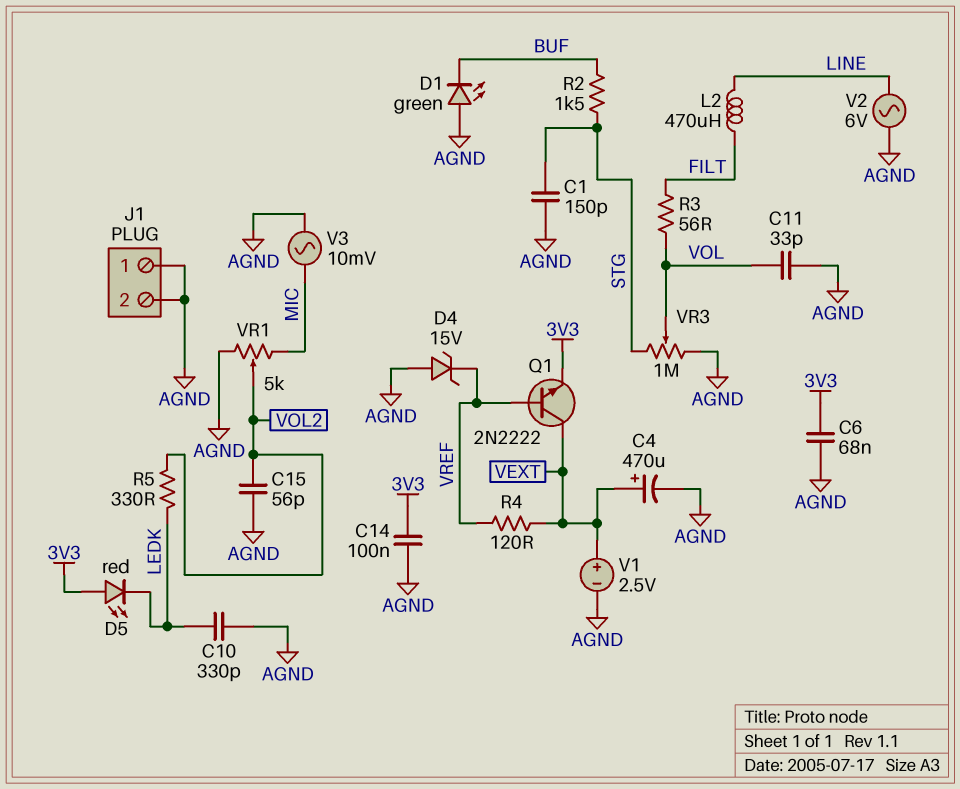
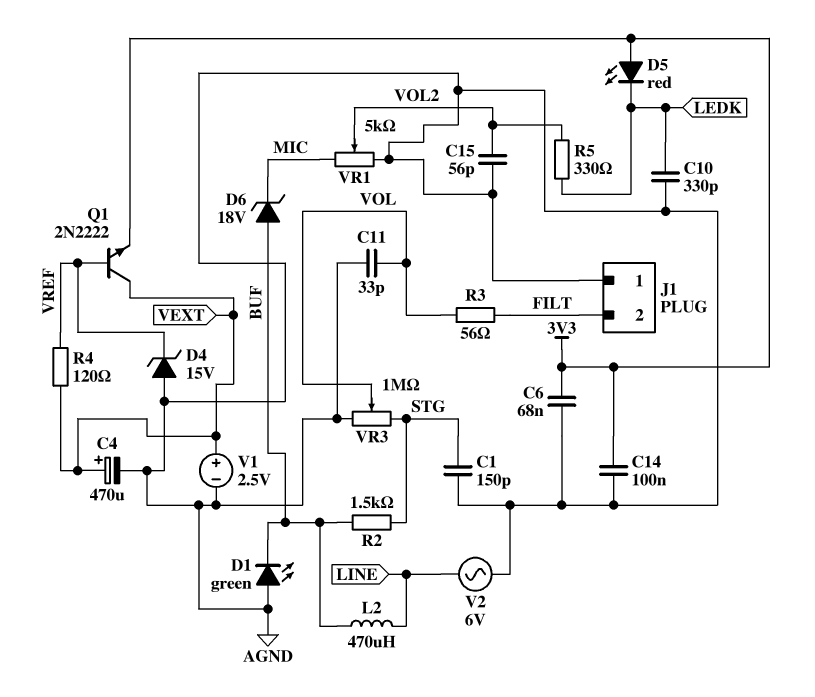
D6: none -> zener 18V (A BUF, K MIC)
J1 pin 2: AGND -> FILT
L2: 470uH (FILT, LINE) -> 470uH (BUF, LINE)
V3: AC 10mV (AGND, MIC) -> none

